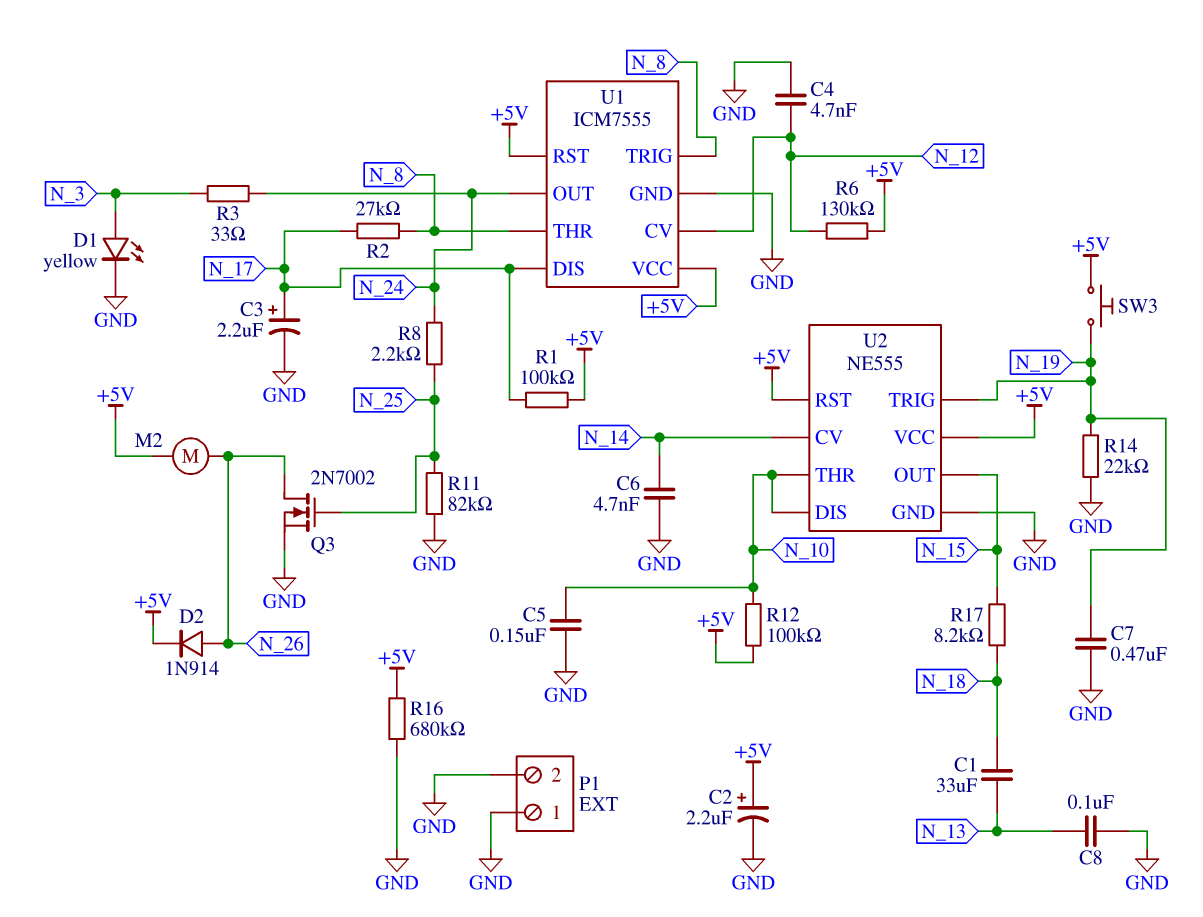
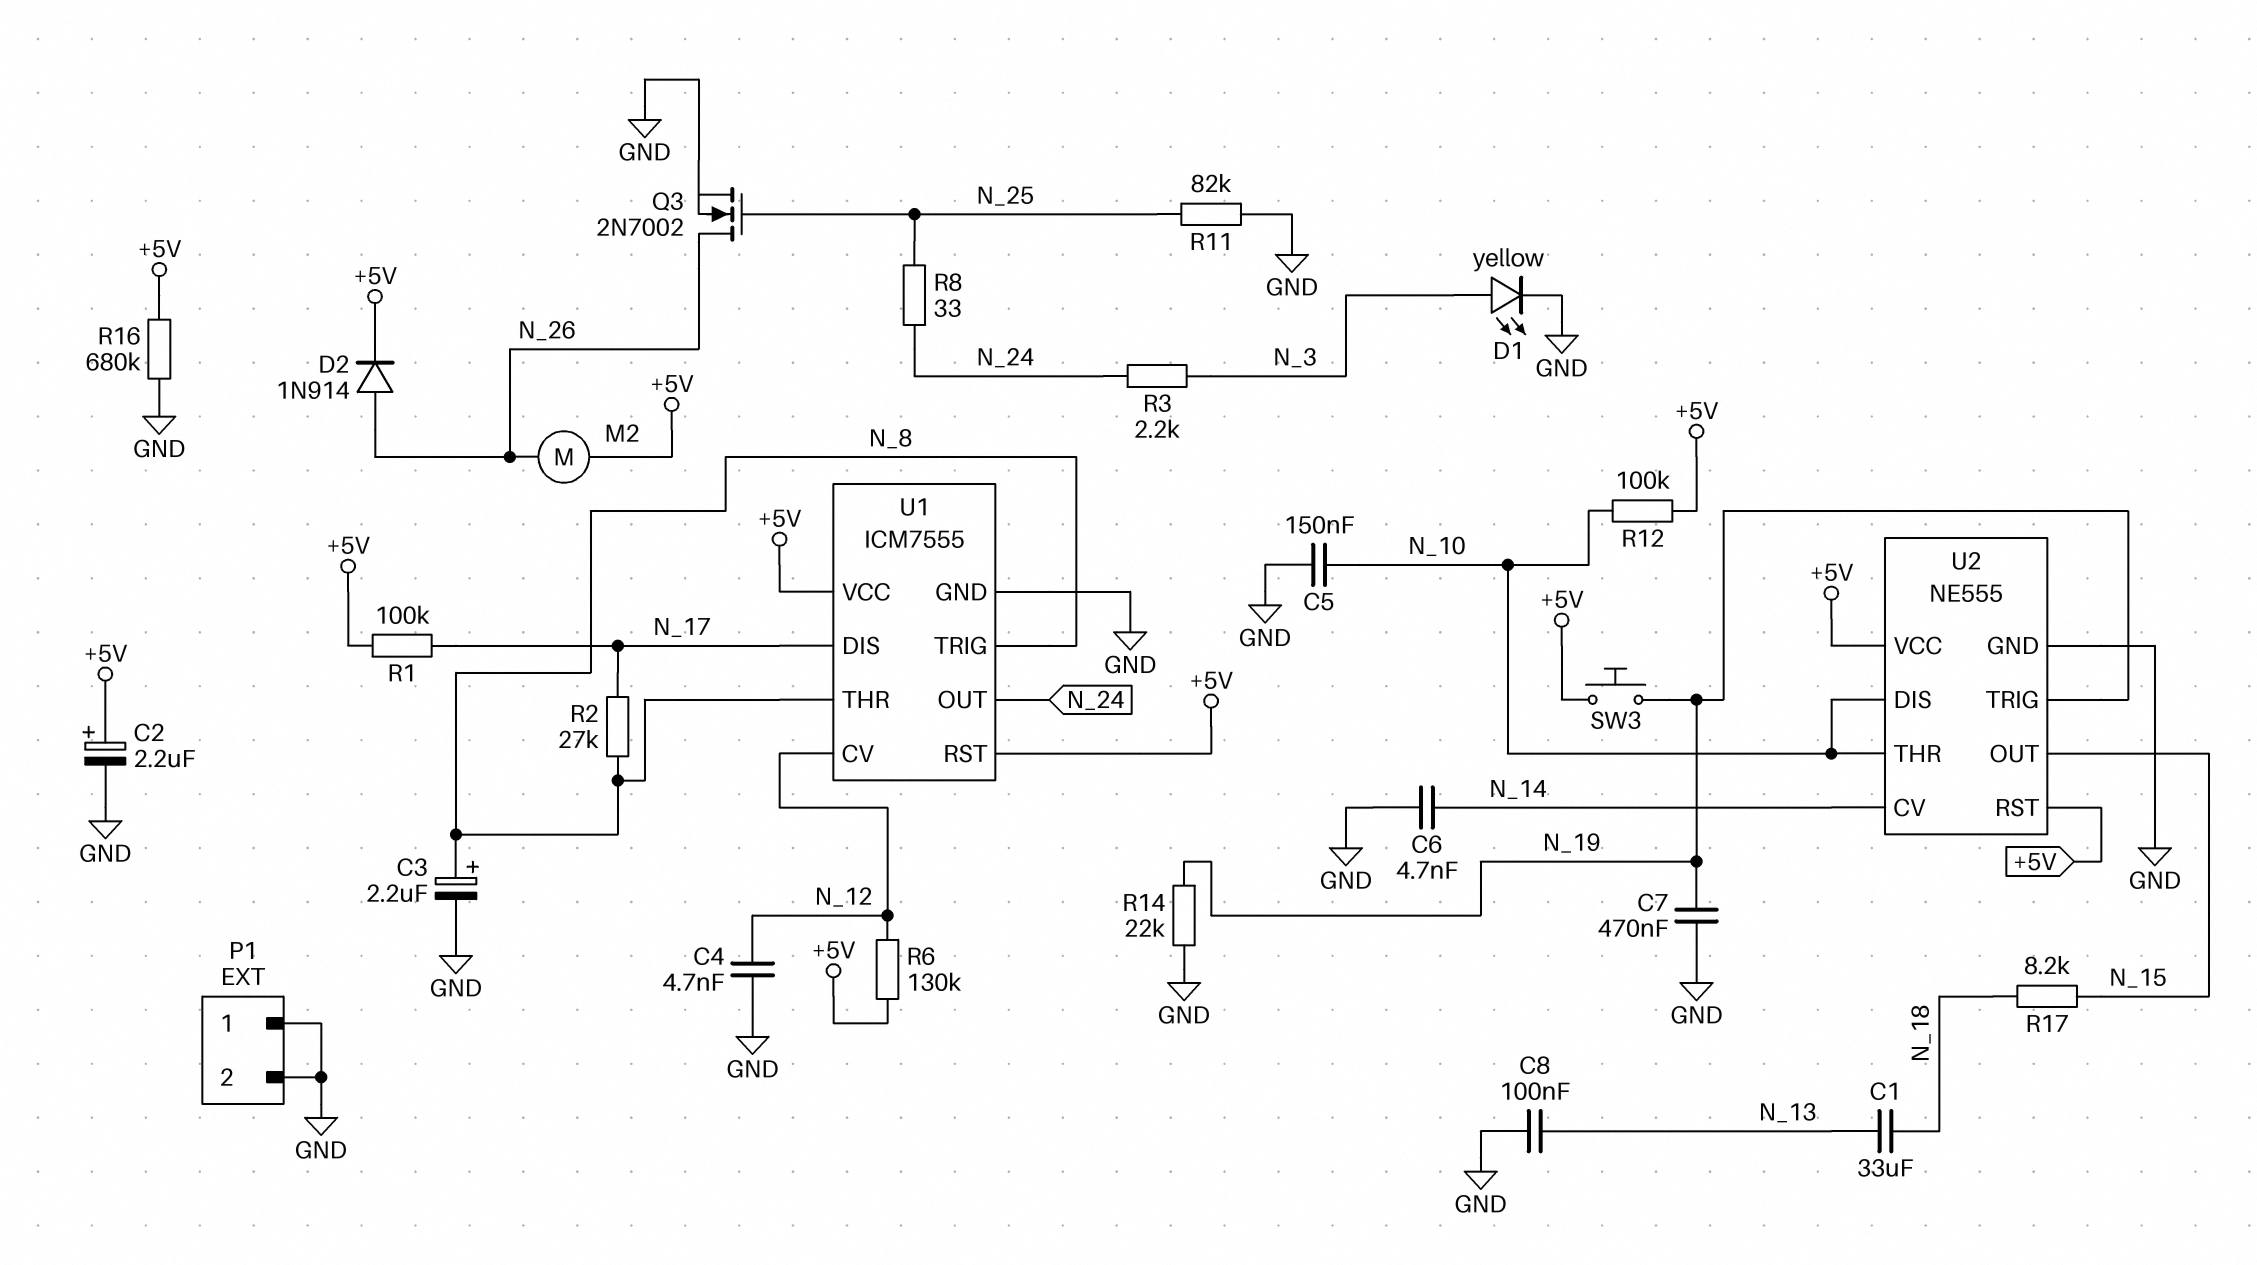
C3: 2.2uF (plus N_17, minus GND) -> 2.2uF (plus N_8, minus GND)
R3: 33 (N_3, N_24) -> 2.2k (N_3, N_24)
R8: 2.2k (N_24, N_25) -> 33 (N_24, N_25)

